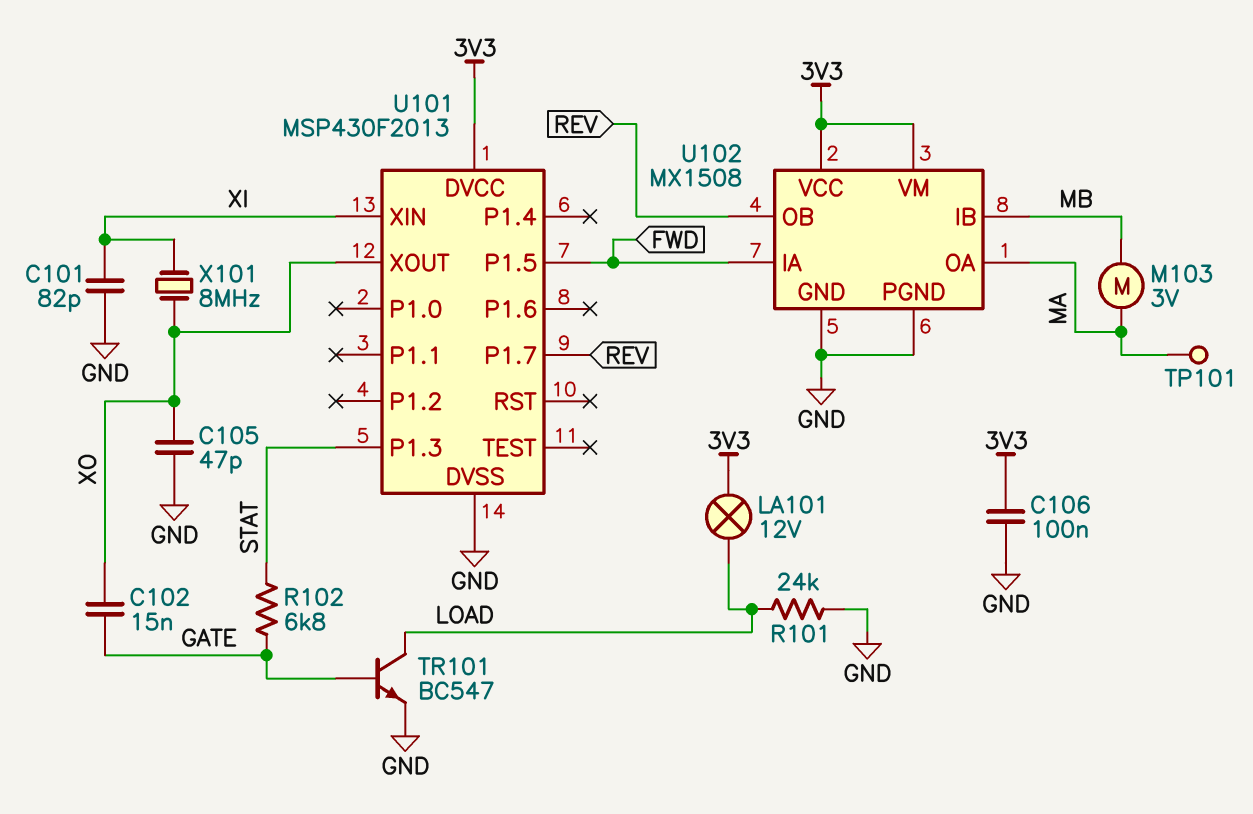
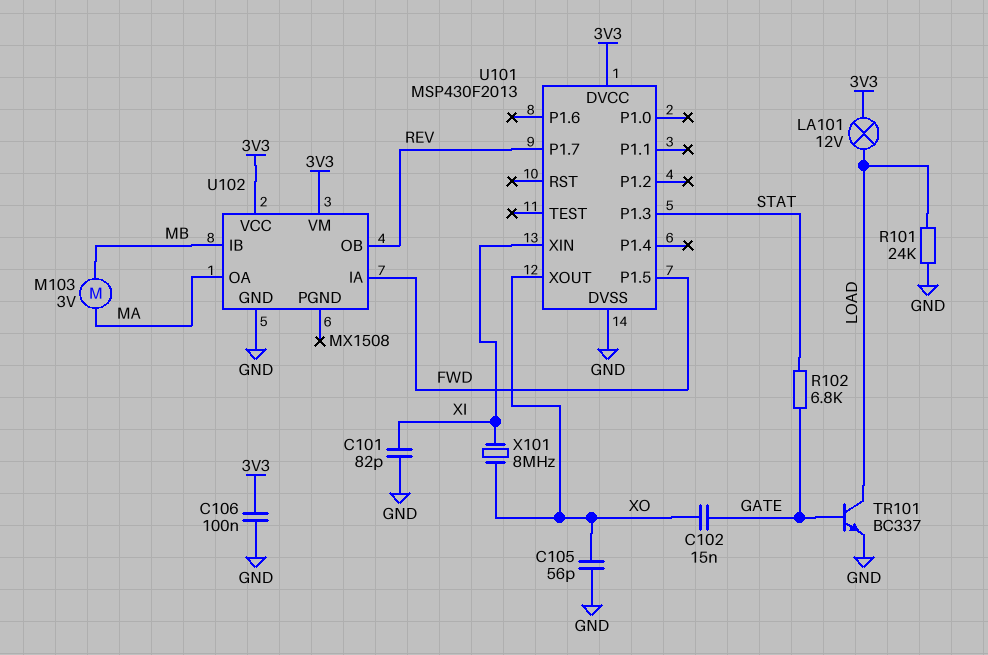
C105: 47pF (GND, XO) -> 56pF (GND, XO)
TP101: test point (MA) -> none
TR101: NPN BC547 (B GATE, C LOAD, E GND) -> NPN BC337 (B GATE, C LOAD, E GND)
U102 pin PGND: GND -> none

